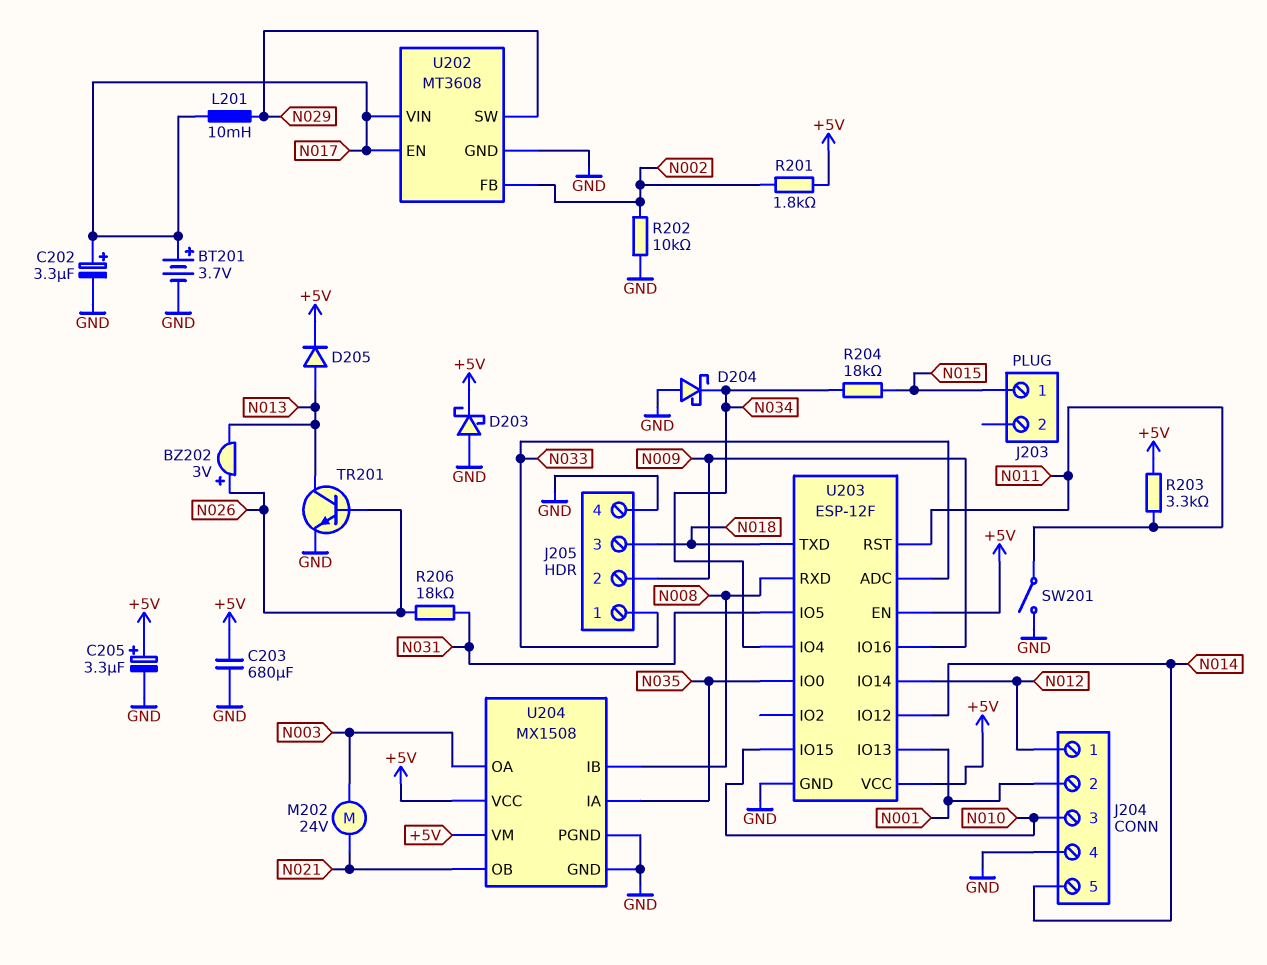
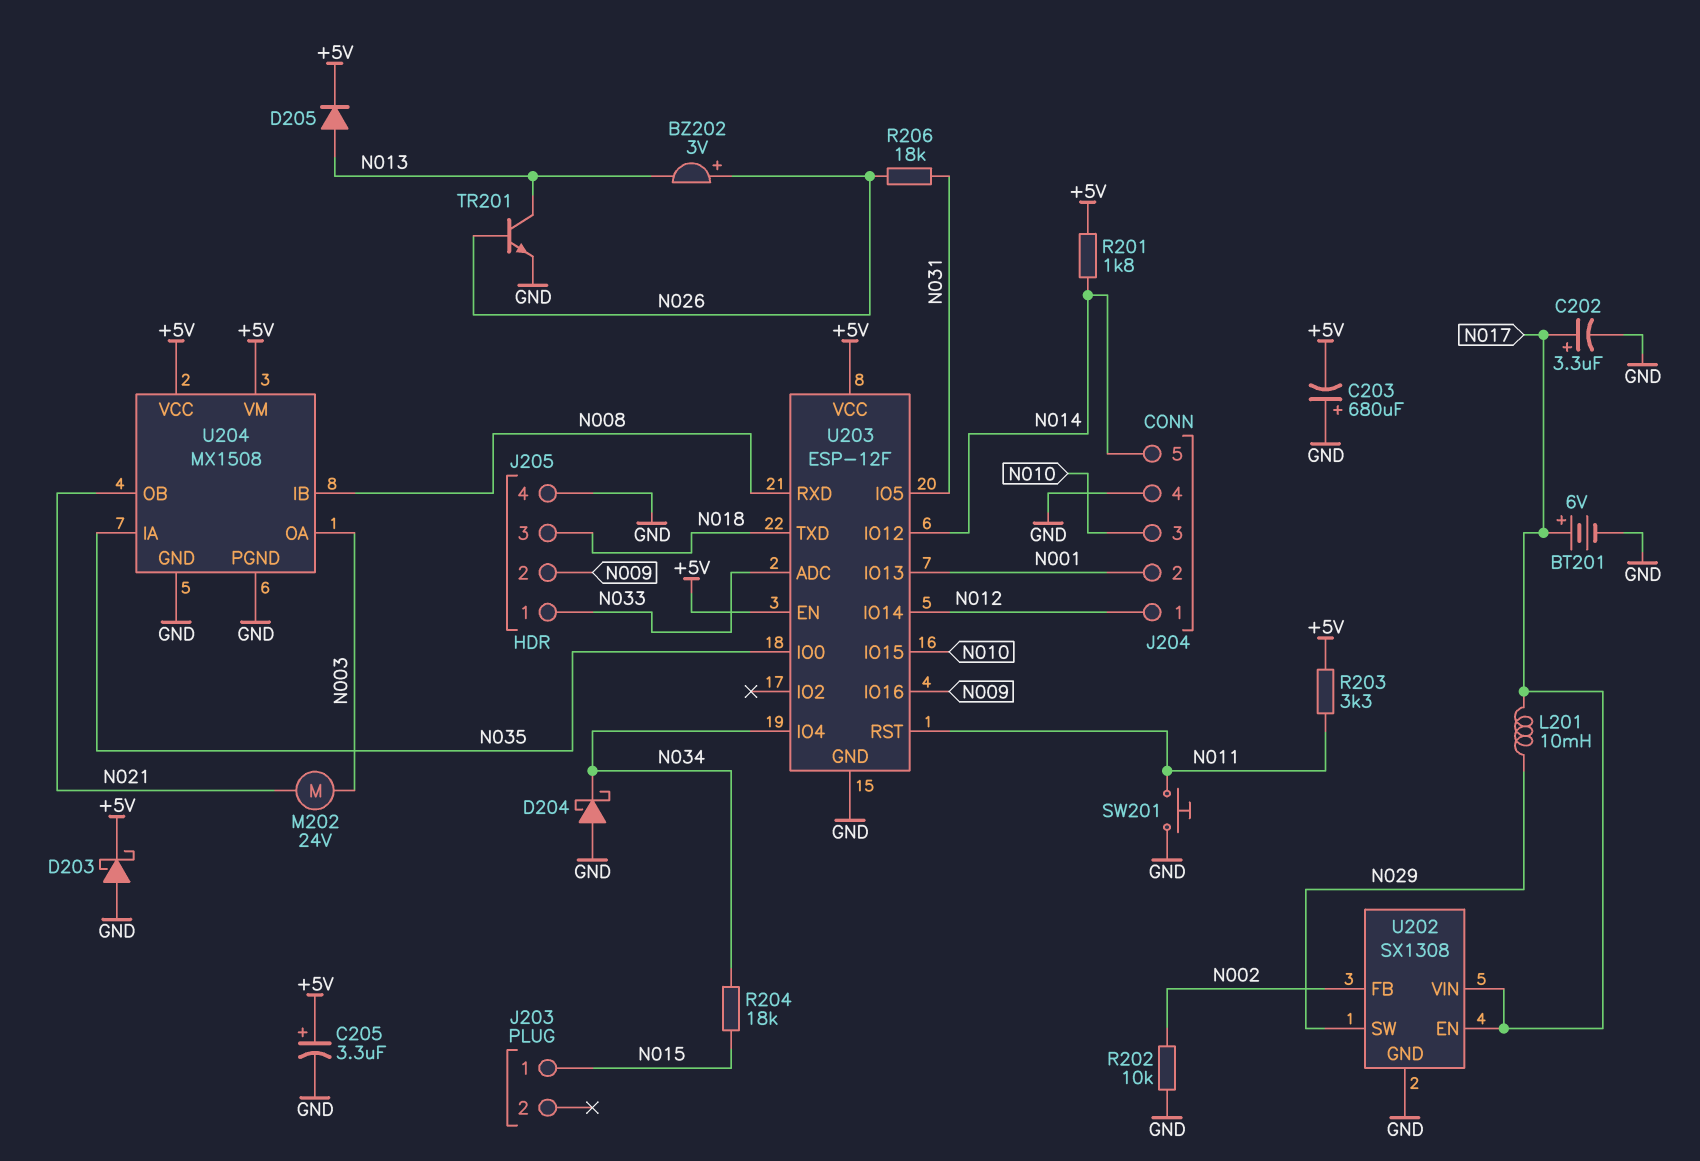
BT201: 3.7V (plus N017, minus GND) -> 6V (plus N017, minus GND)
C203: 680uF (+5V, GND) -> 680uF (plus GND, minus +5V)
R201: 1.8k (+5V, N002) -> 1.8k (+5V, N014)
SW201: switch (GND, N011) -> button (GND, N011)
U202: MT3608 -> SX1308

